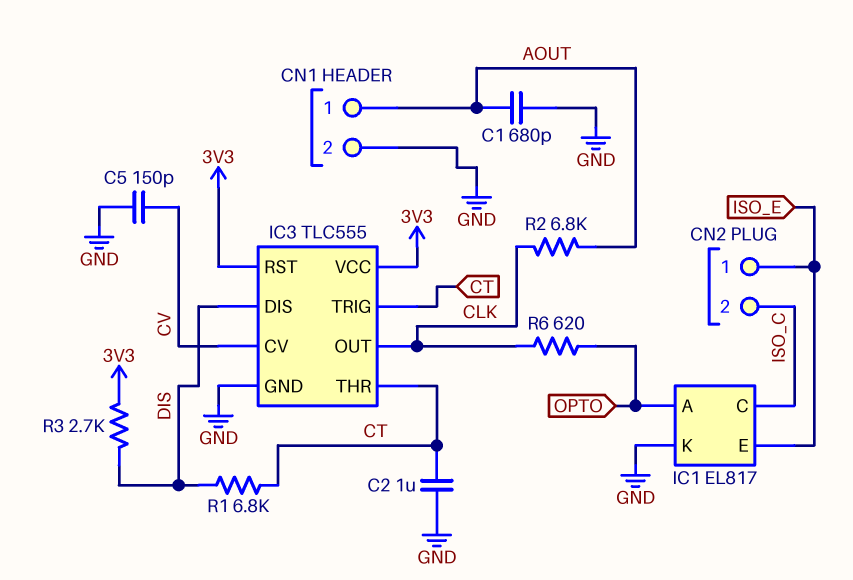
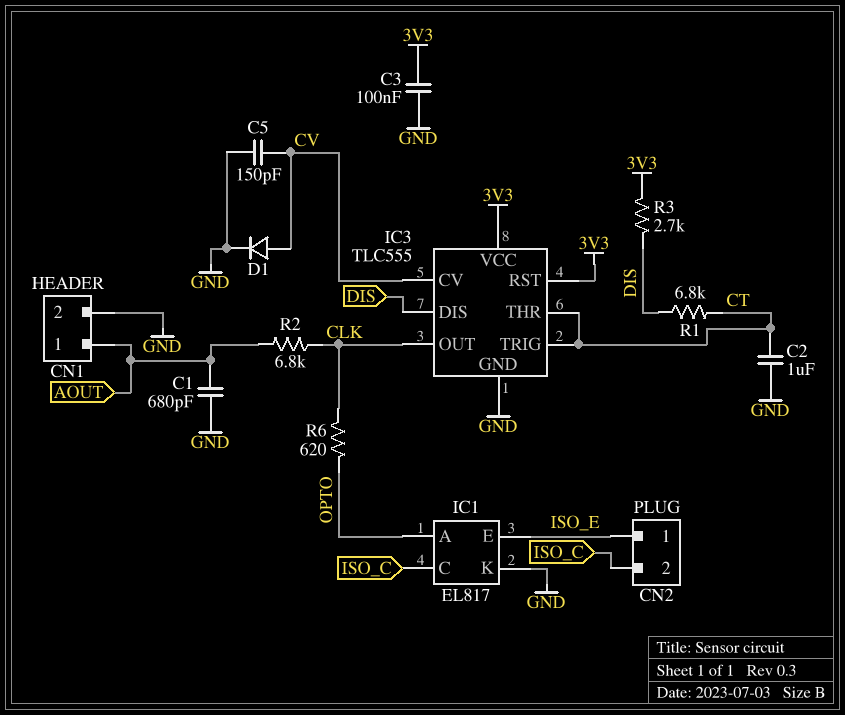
C3: none -> 100nF (3V3, GND)
D1: none -> diode (A CV, K GND)

